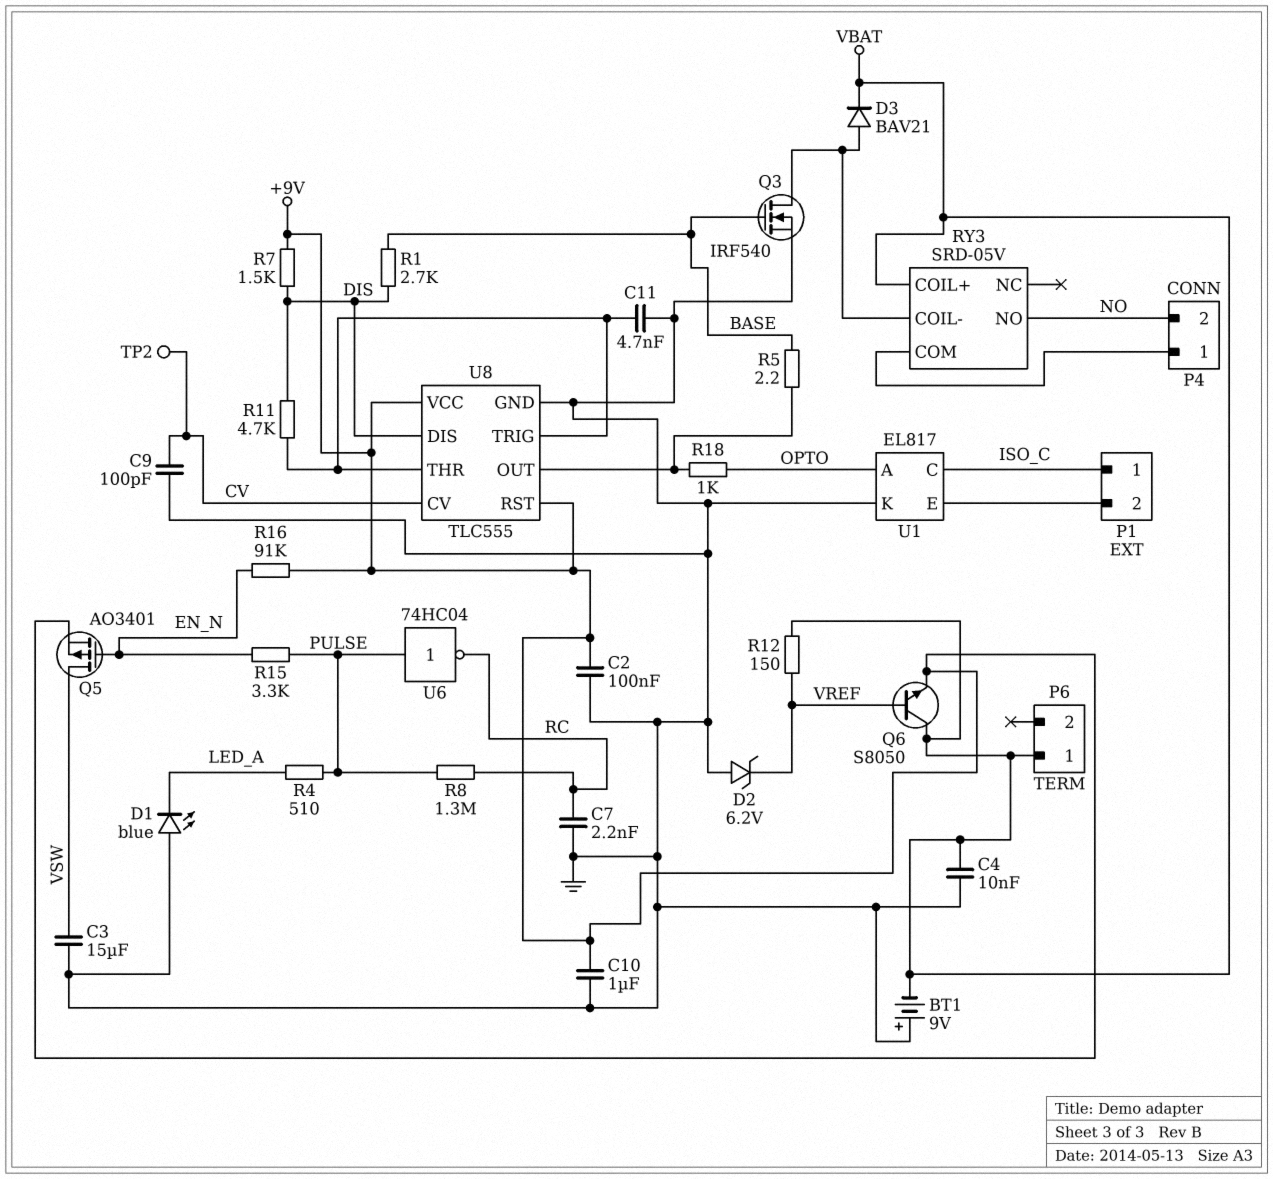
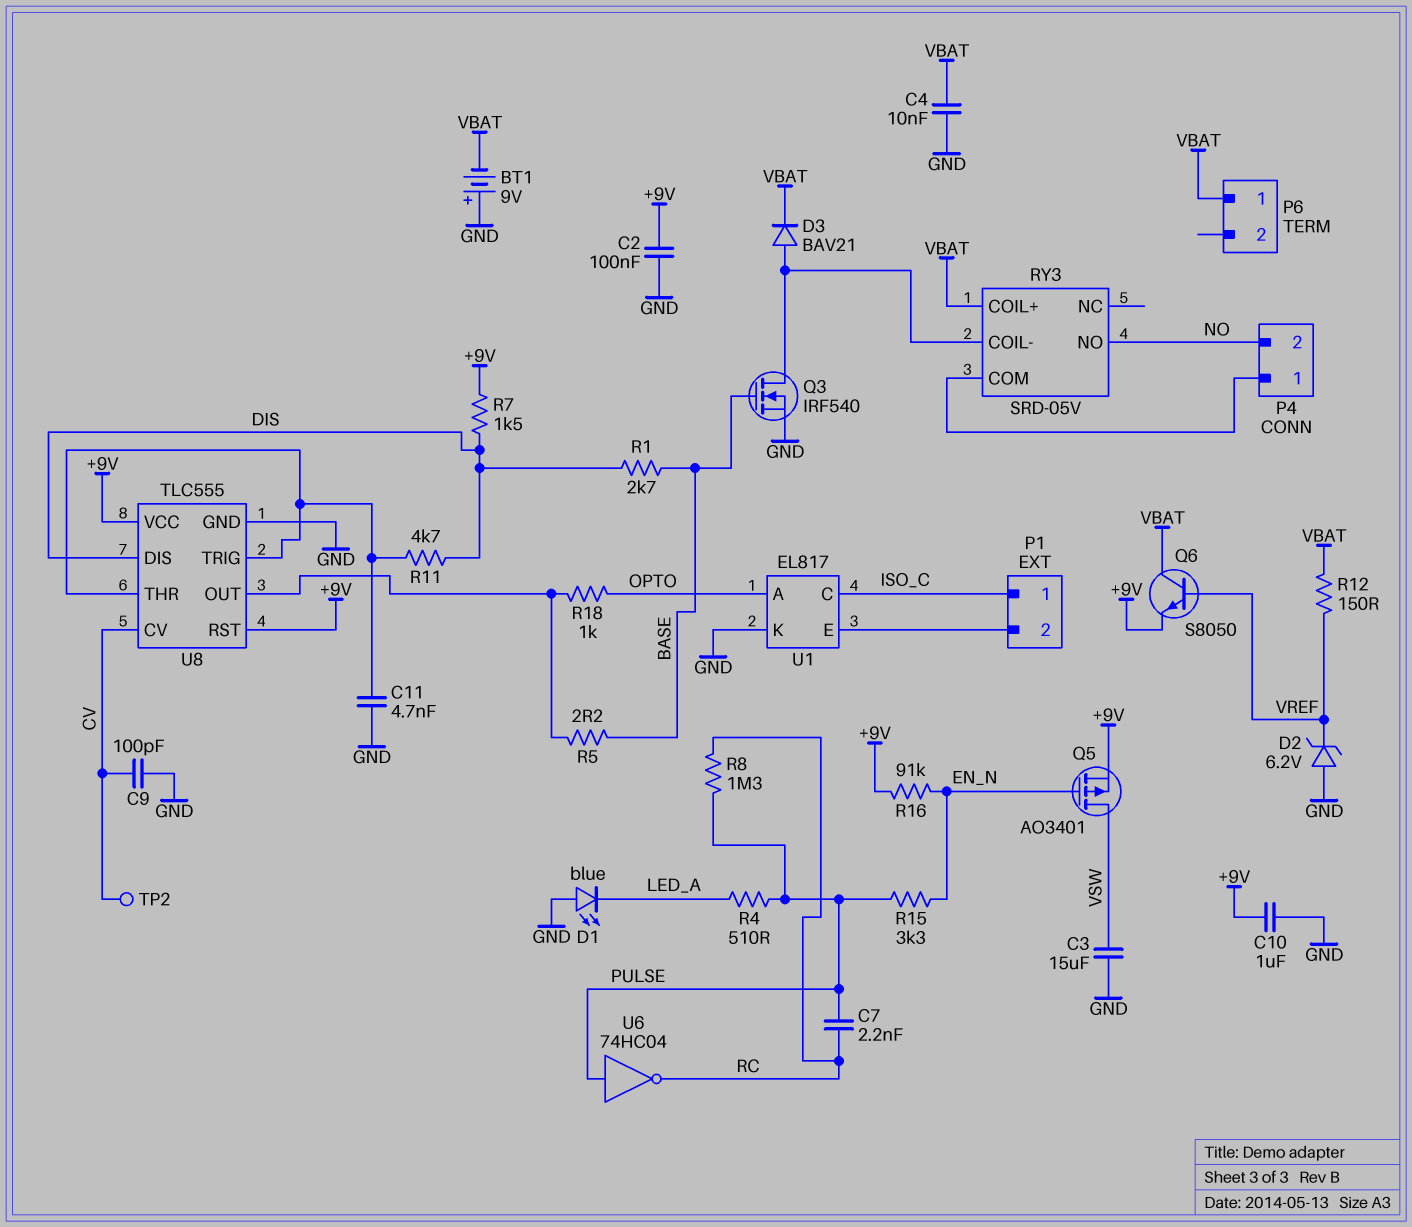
C7: 2.2nF (GND, RC) -> 2.2nF (PULSE, RC)

